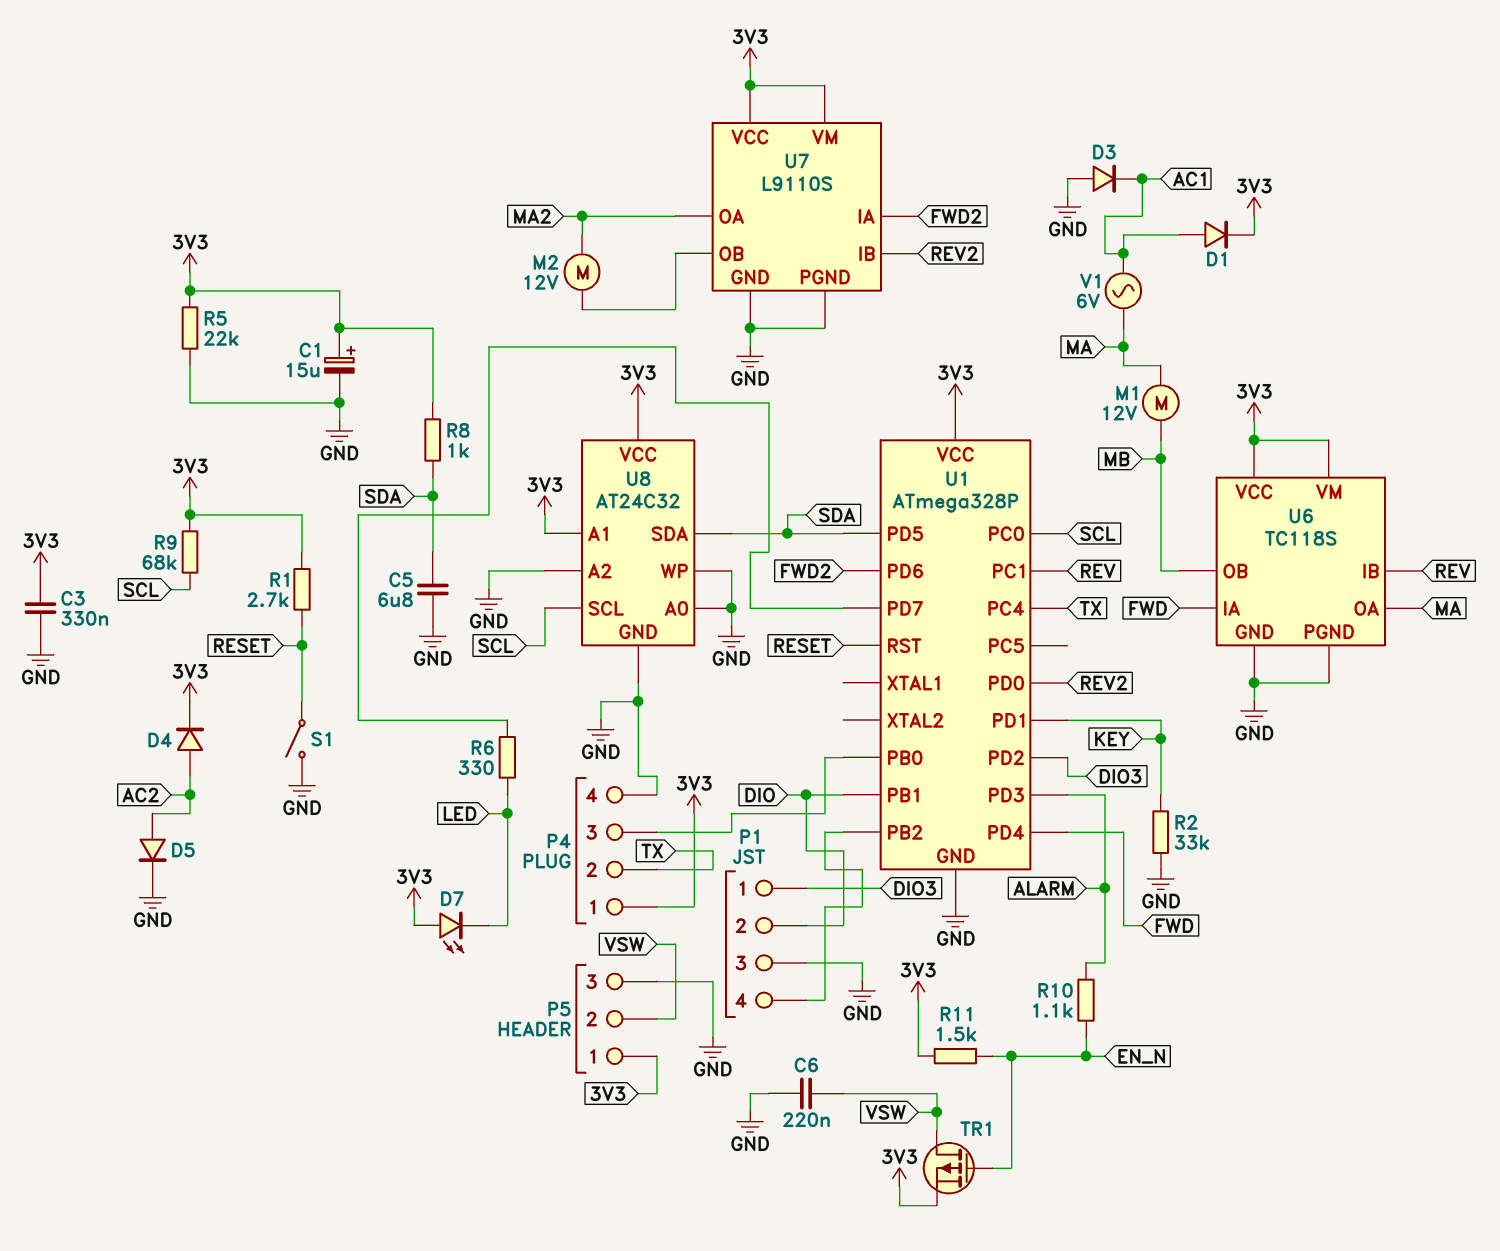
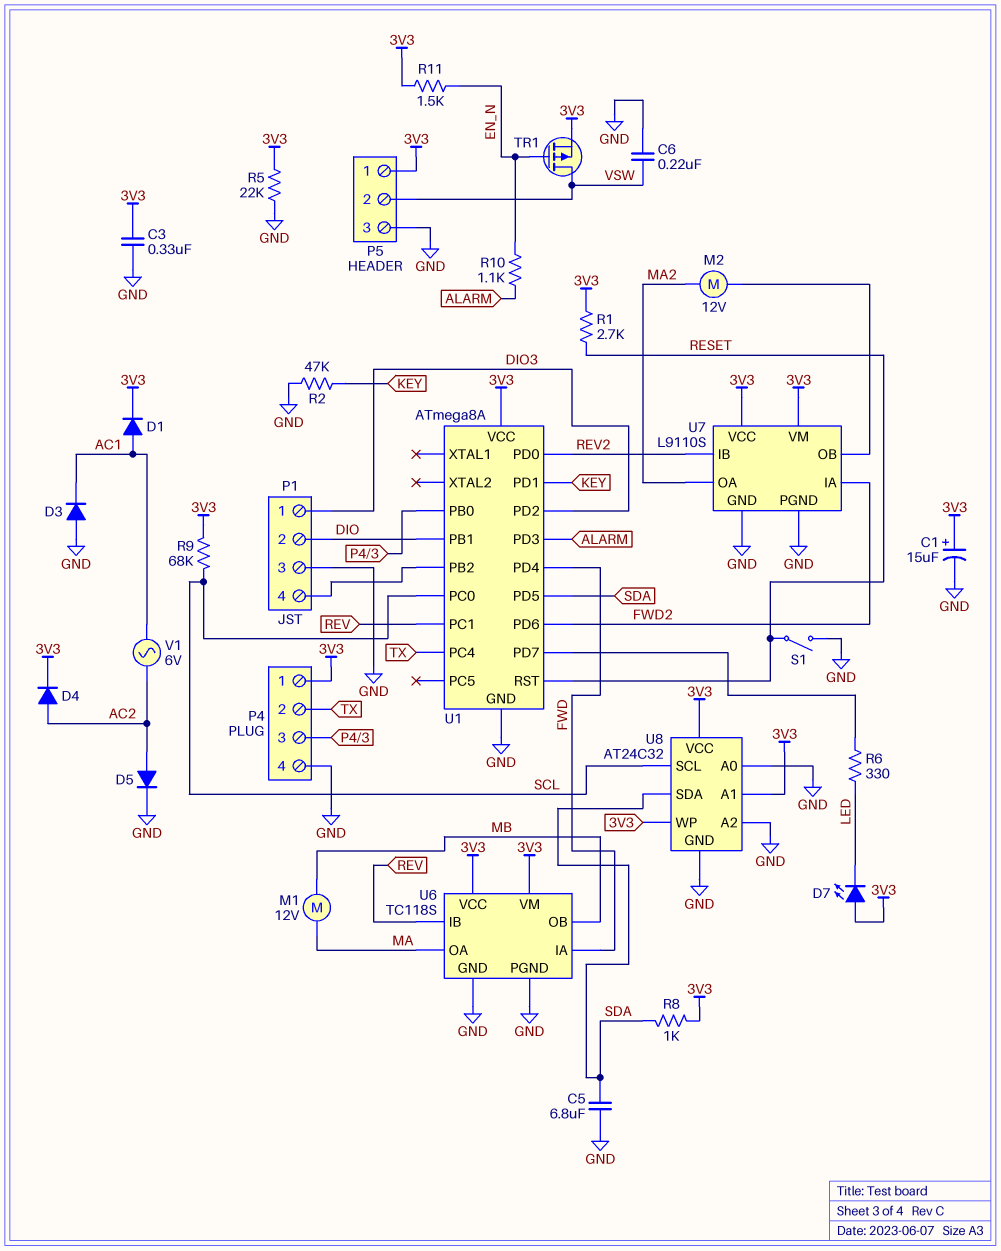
R2: 33k (GND, KEY) -> 47k (GND, KEY)
U1: ATmega328P -> ATmega8A
U8 pin WP: GND -> 3V3
V1: AC 6V (AC1, MA) -> AC 6V (AC1, AC2)

